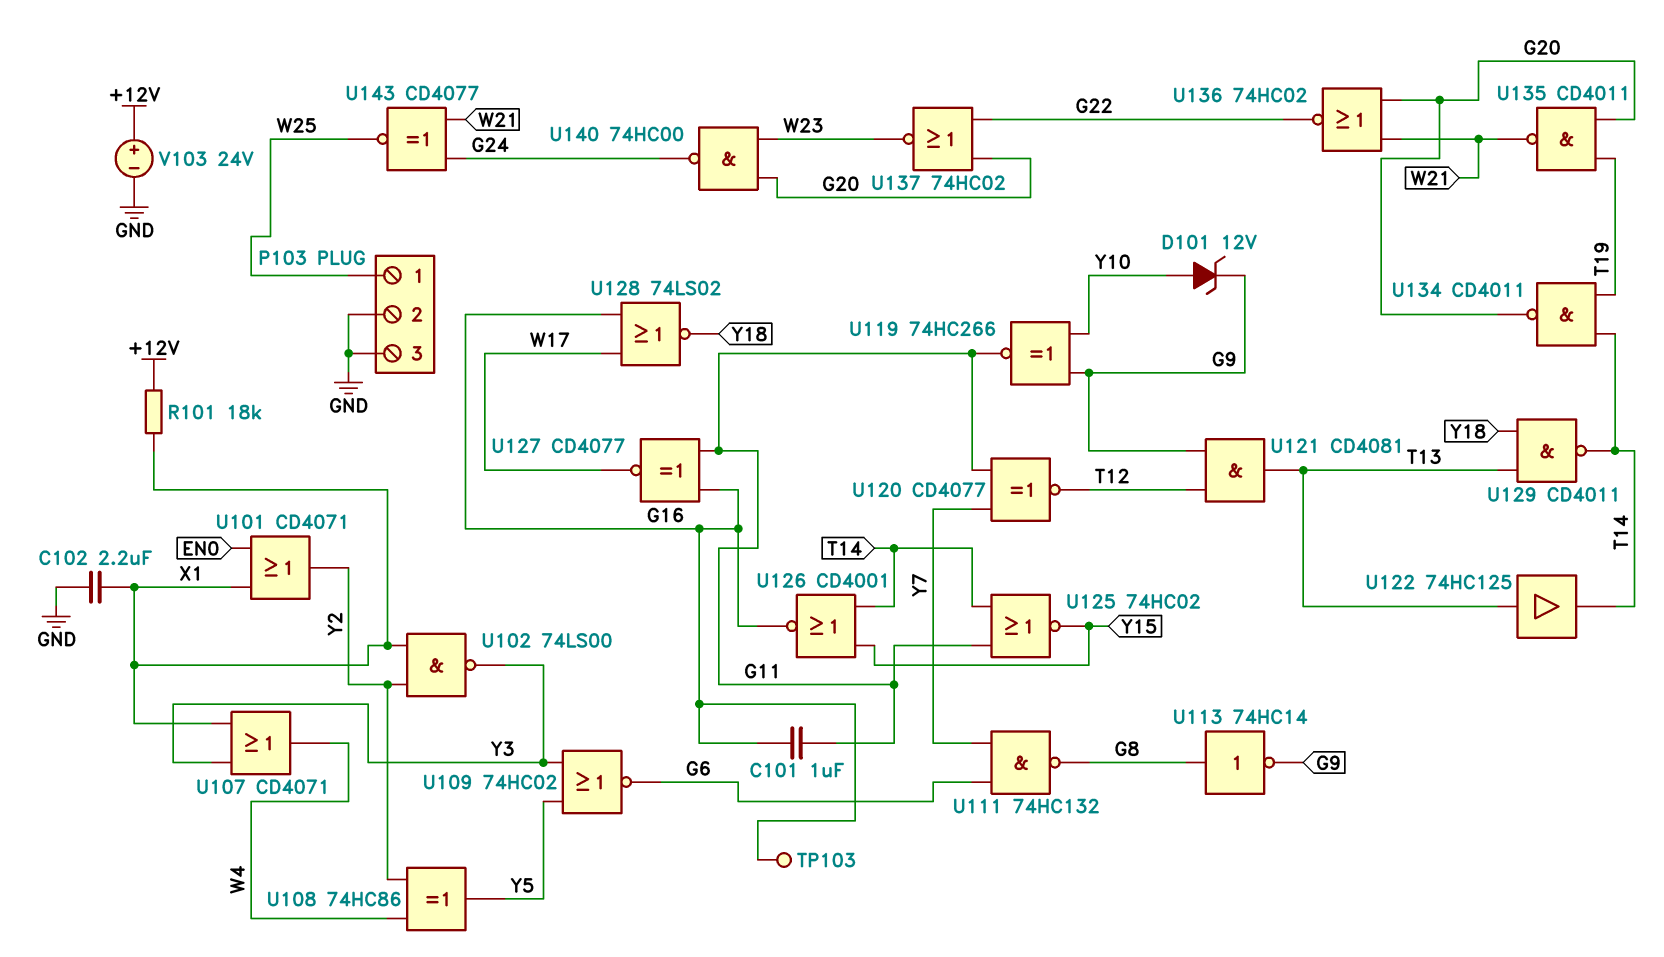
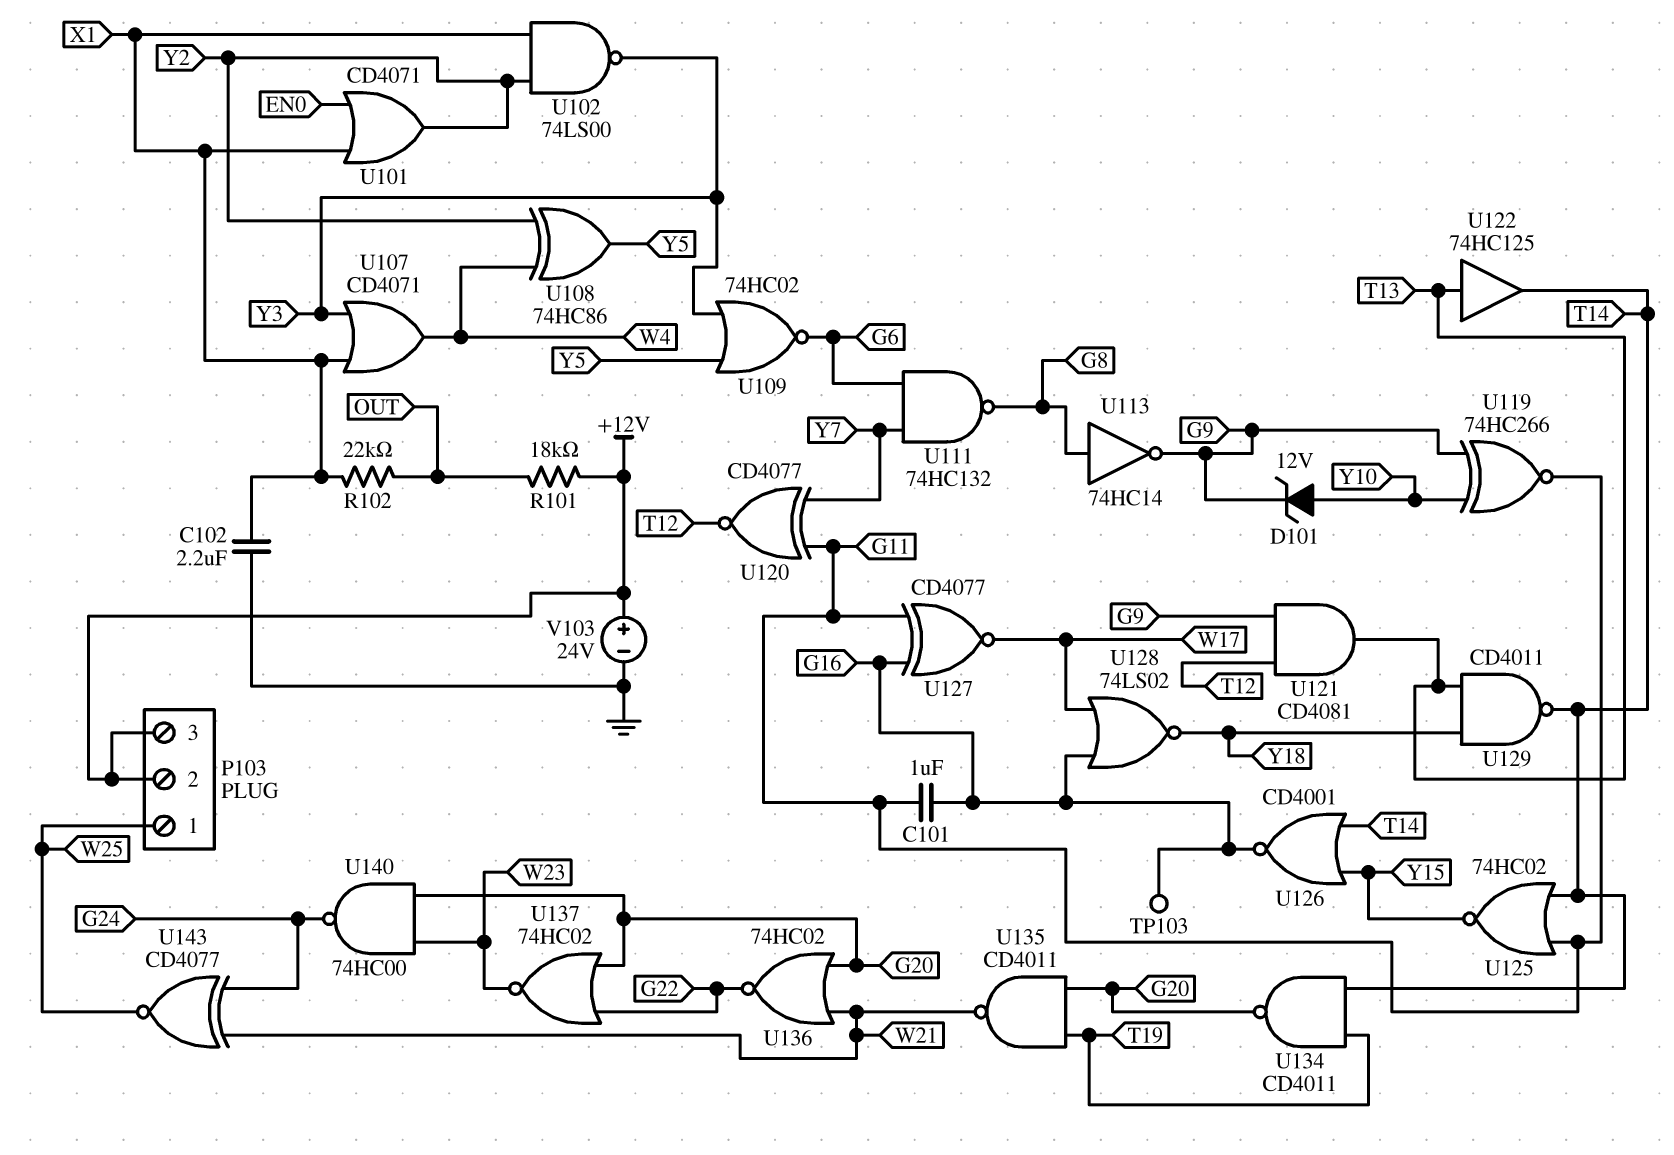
P103 pin 2: GND -> +12V
P103 pin 3: GND -> +12V
R101: 18k (+12V, X1) -> 18k (+12V, OUT)
R102: none -> 22k (OUT, X1)

